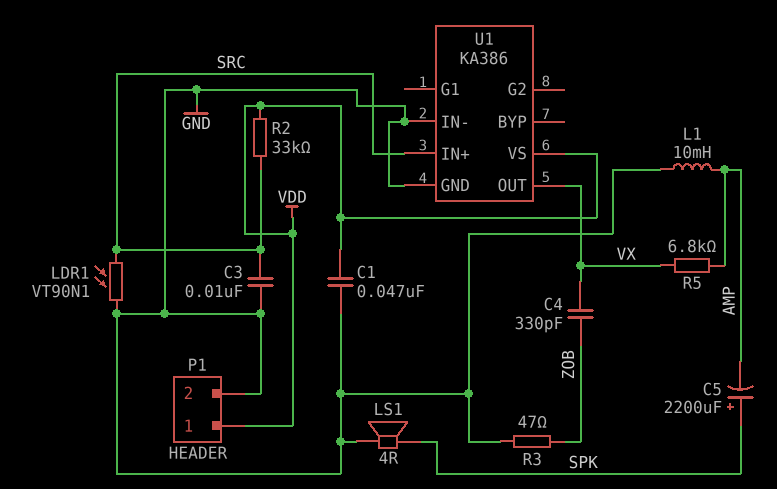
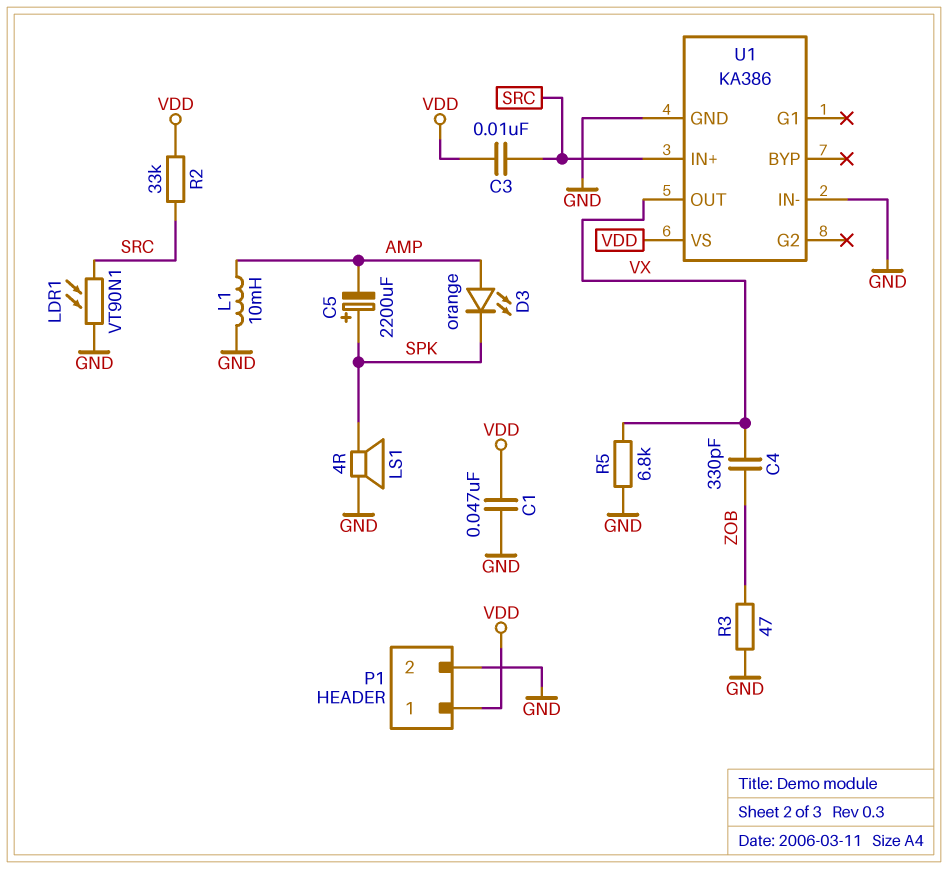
C3: 10nF (GND, SRC) -> 10nF (SRC, VDD)
D3: none -> LED orange (A AMP, K SPK)
R5: 6.8k (AMP, VX) -> 6.8k (GND, VX)

